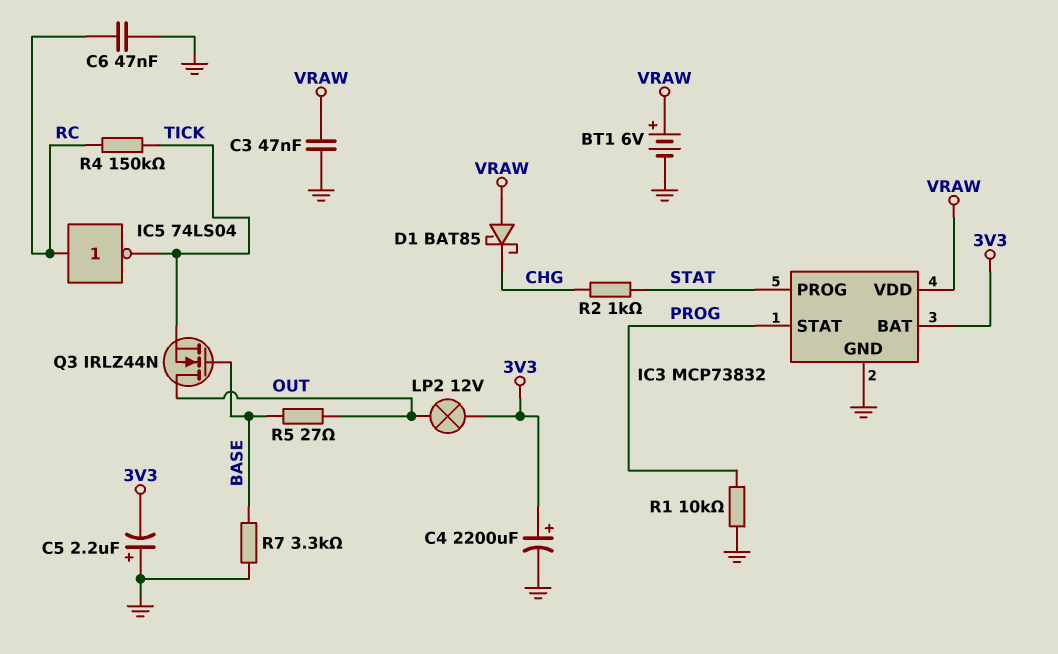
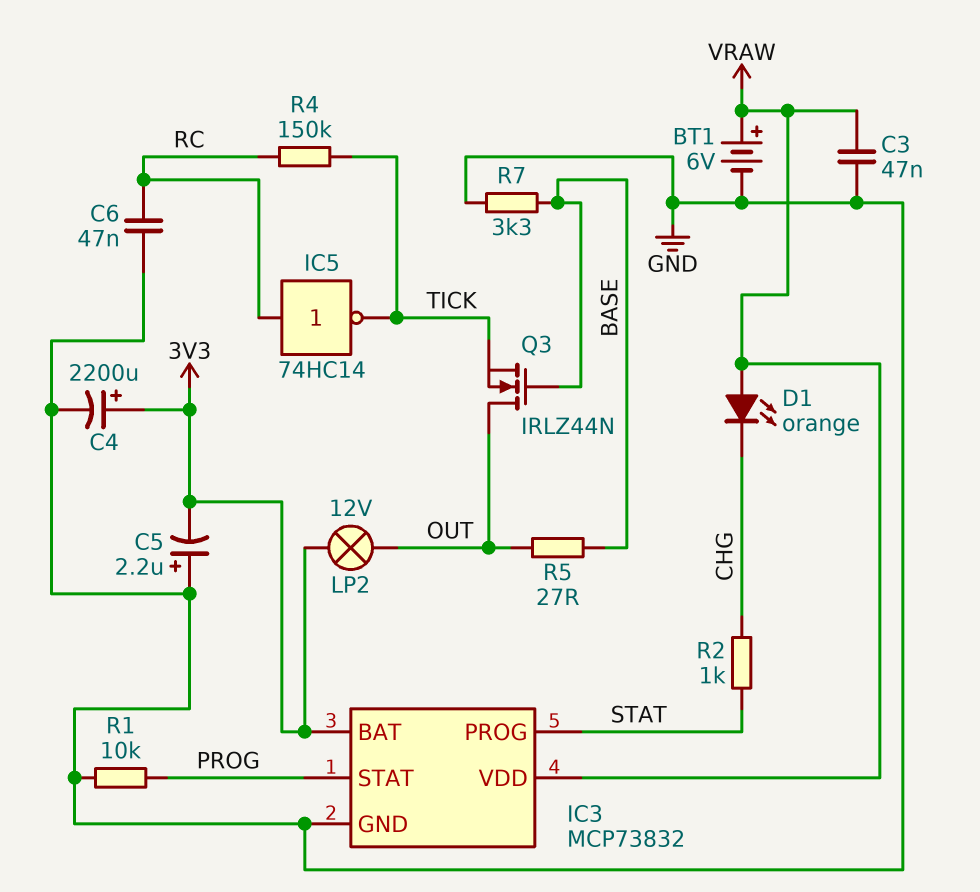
D1: schottky BAT85 (A VRAW, K CHG) -> LED orange (A VRAW, K CHG)
IC5: NOT 74LS04 (in RC, out TICK) -> NOT 74HC14 (in RC, out TICK)

